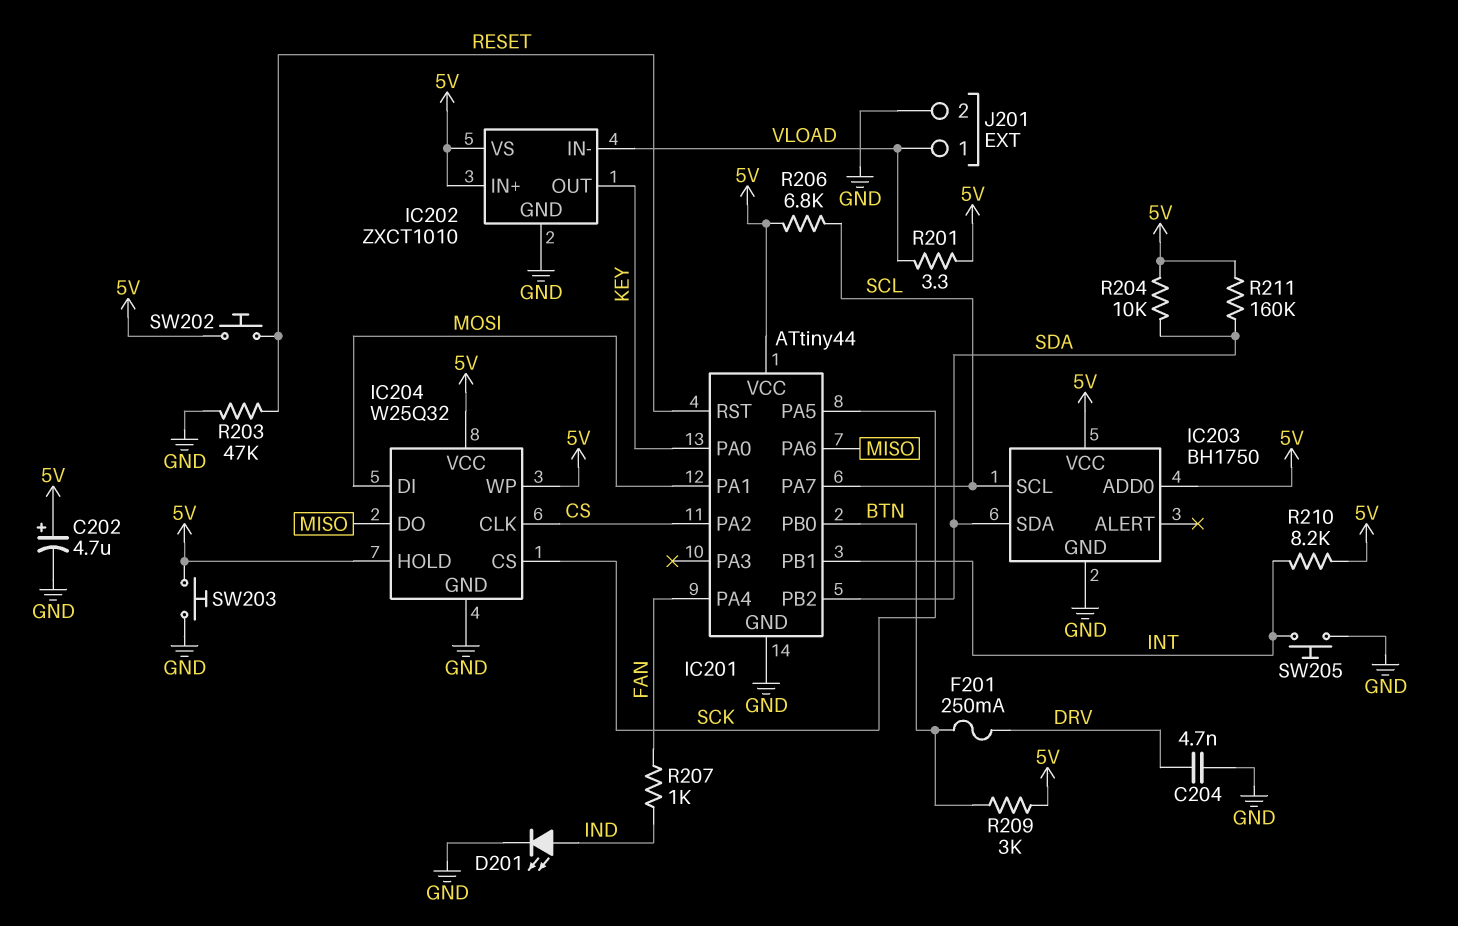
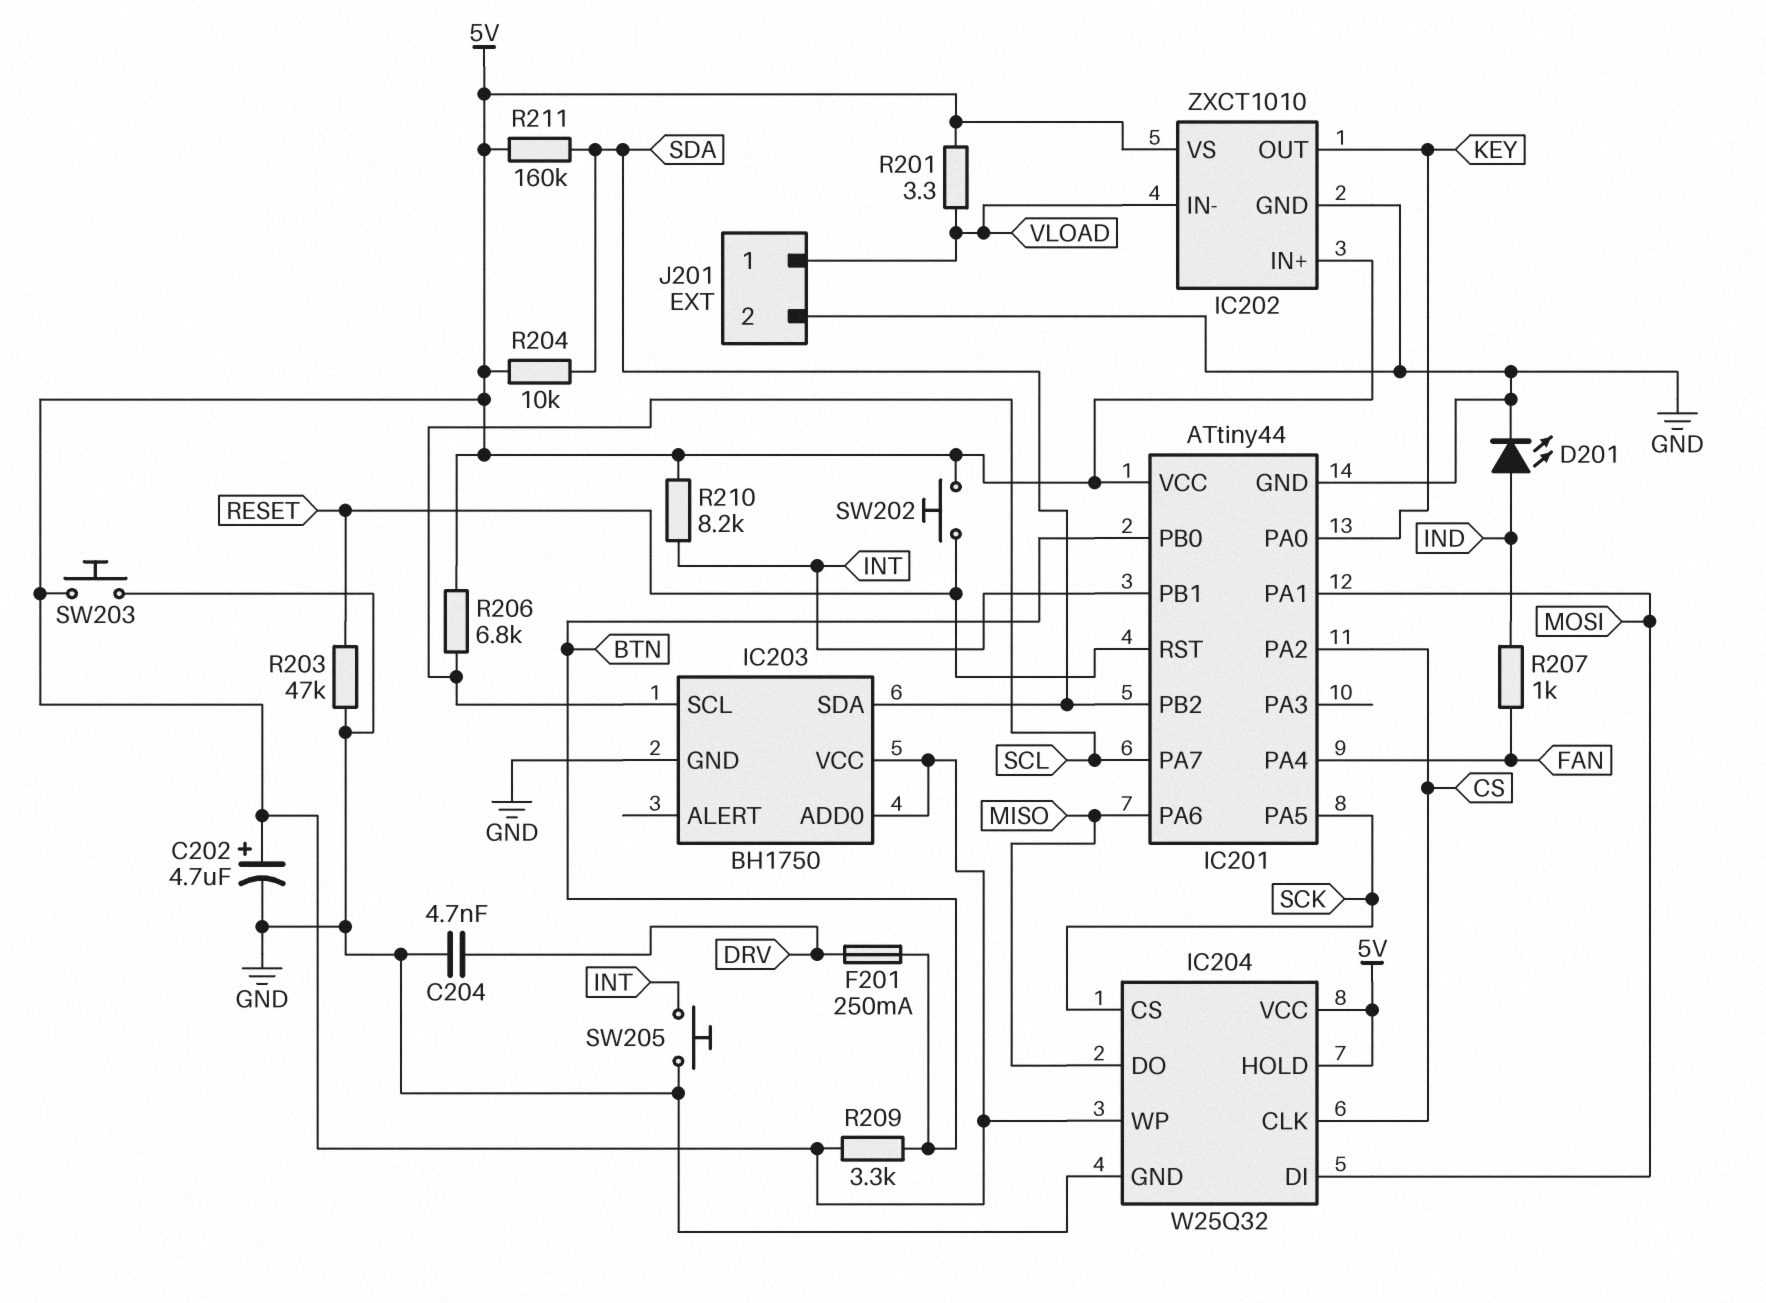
R209: 3k (5V, BTN) -> 3.3k (5V, BTN)

